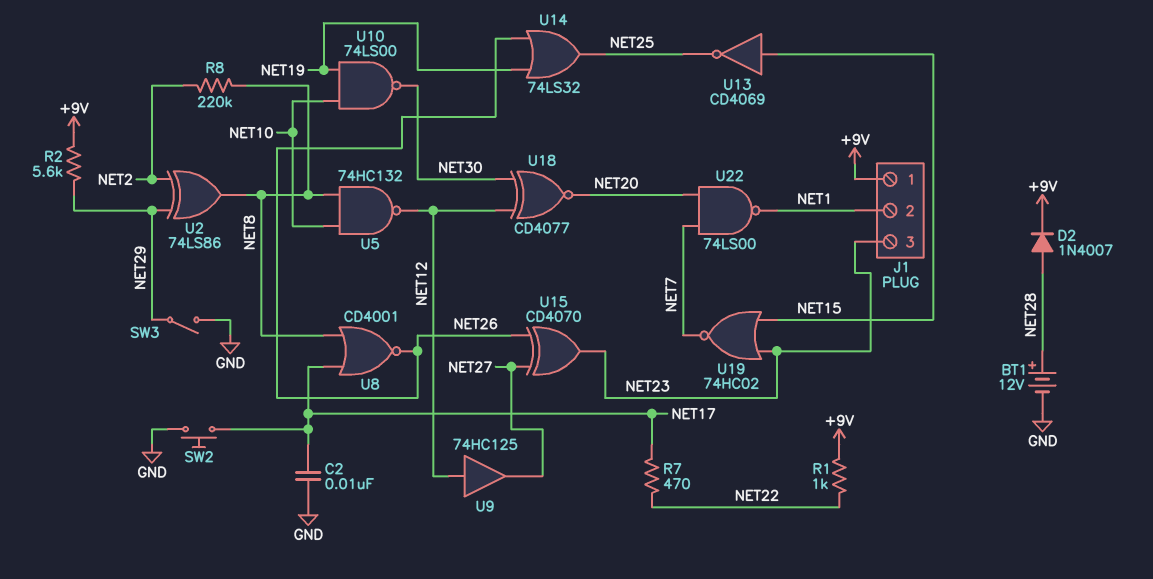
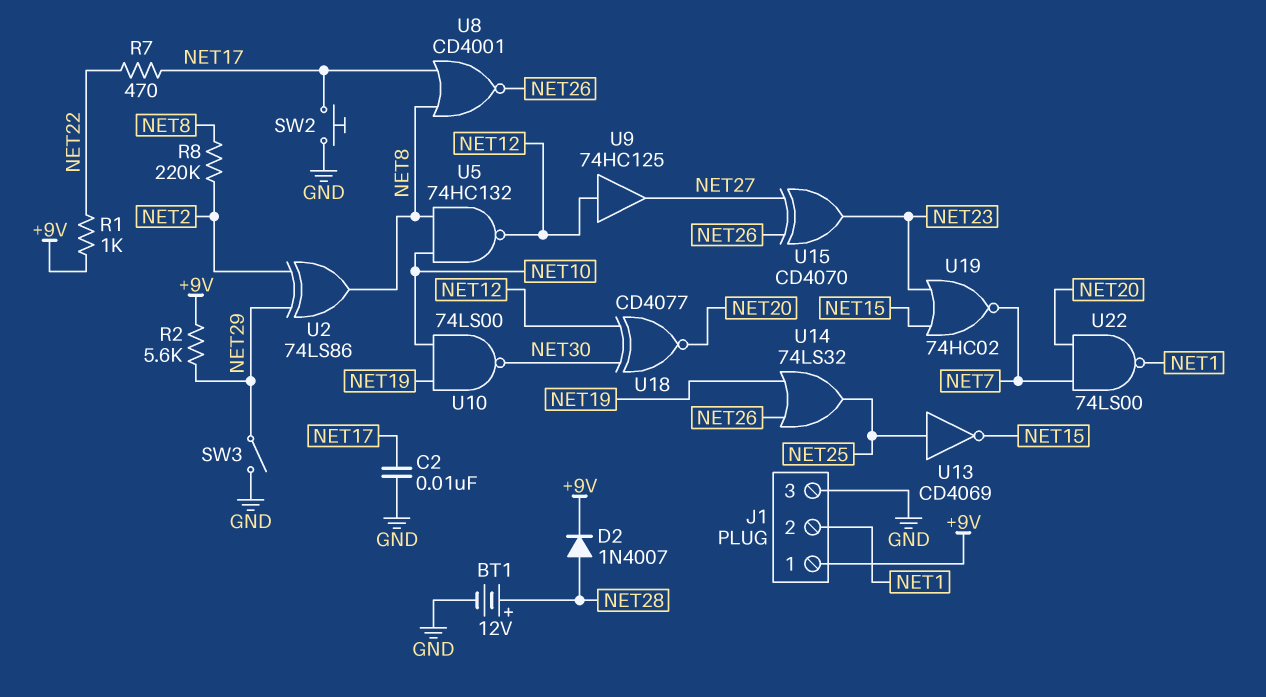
J1 pin 3: NET23 -> GND
U13: NOT CD4069 (in NET15, out NET25) -> NOT CD4069 (in NET25, out NET15)

